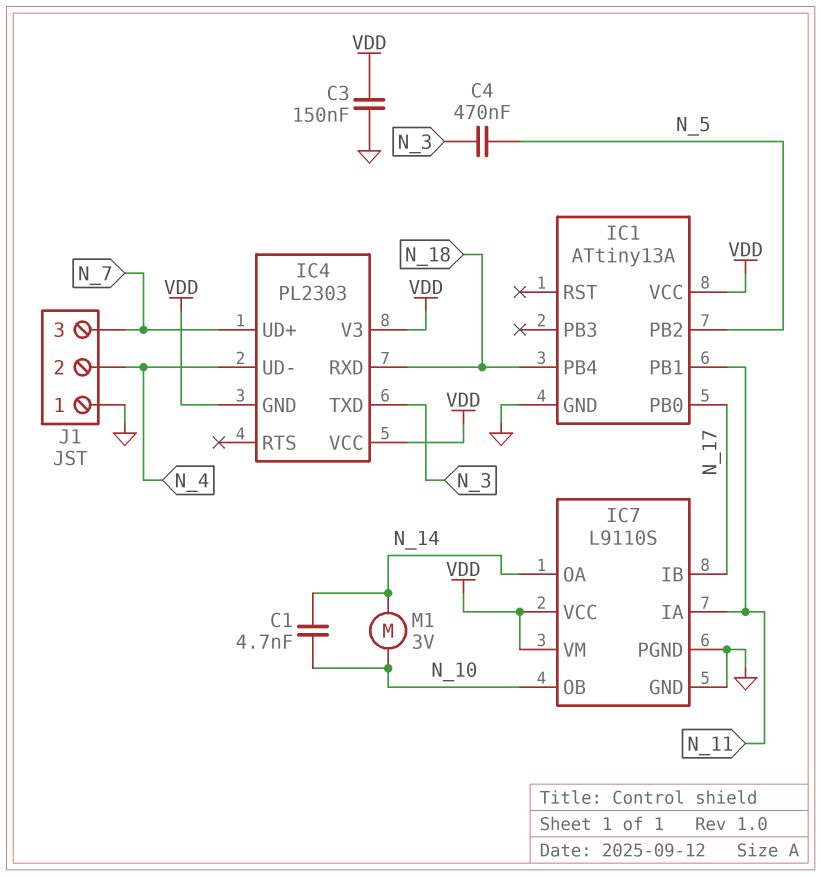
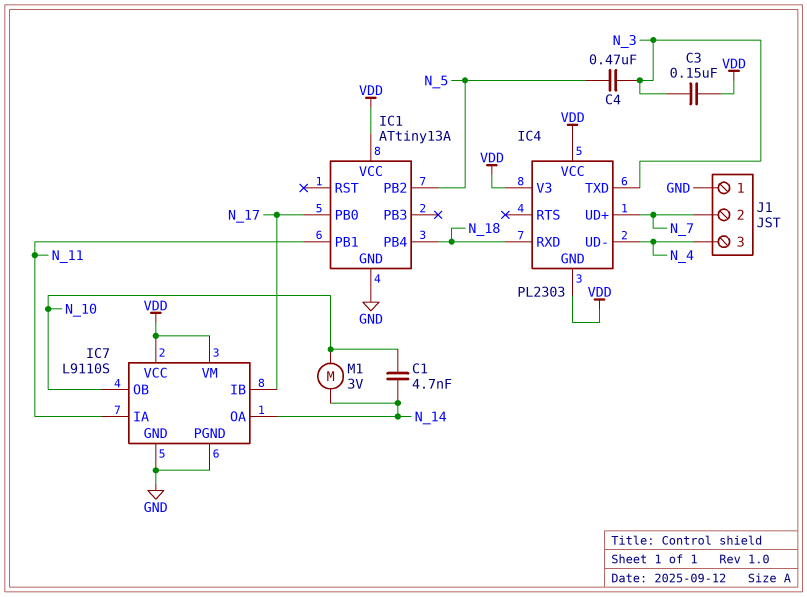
C3: 150nF (GND, VDD) -> 150nF (N_3, VDD)
J1 pin 2: N_4 -> N_7
J1 pin 3: N_7 -> N_4

